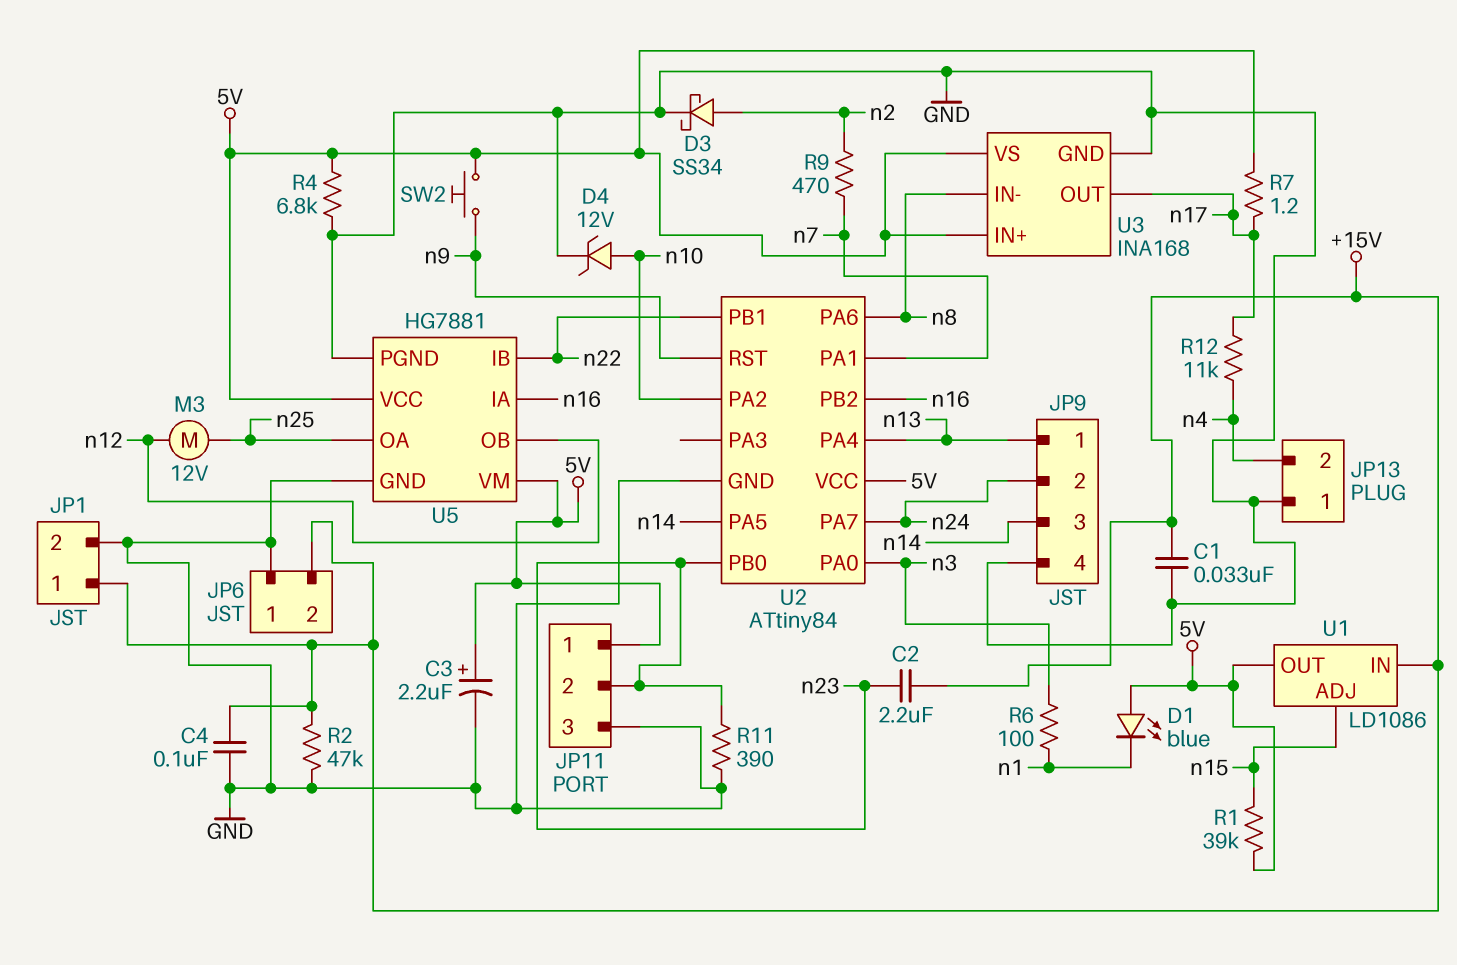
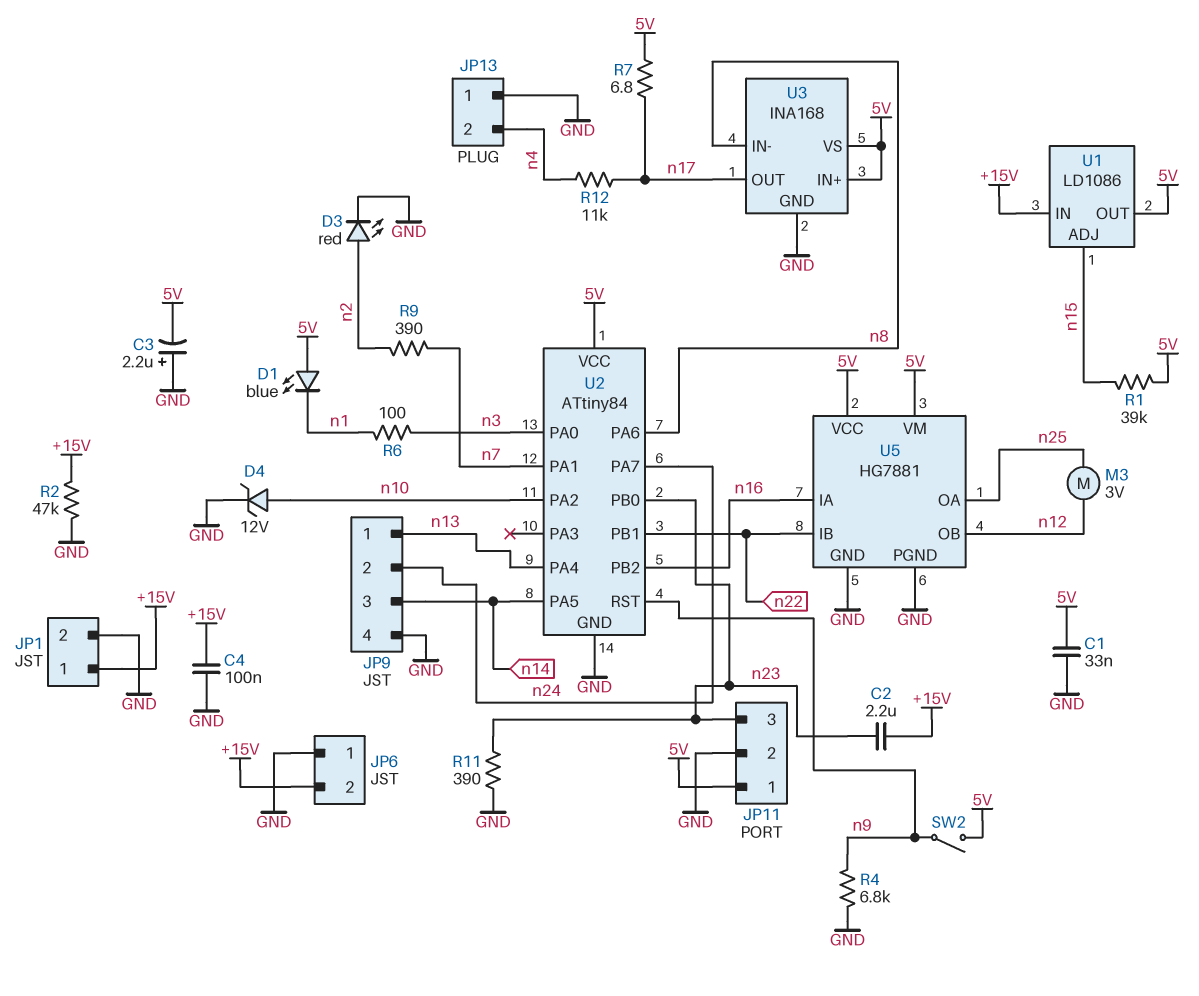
C1: 33nF (+15V, GND) -> 33nF (5V, GND)
C3: 2.2uF (plus 5V, minus GND) -> 2.2uF (plus GND, minus 5V)
D3: schottky SS34 (A n2, K GND) -> LED red (A n2, K GND)
JP11 pin 2: n23 -> GND
JP11 pin 3: GND -> n23
M3: motor 12V (n12, n25) -> motor 3V (n12, n25)
R4: 6.8k (5V, GND) -> 6.8k (GND, n9)
R7: 1.2 (5V, n17) -> 6.8 (5V, n17)
R9: 470 (n2, n7) -> 390 (n2, n7)
SW2: button (5V, n9) -> switch (5V, n9)

